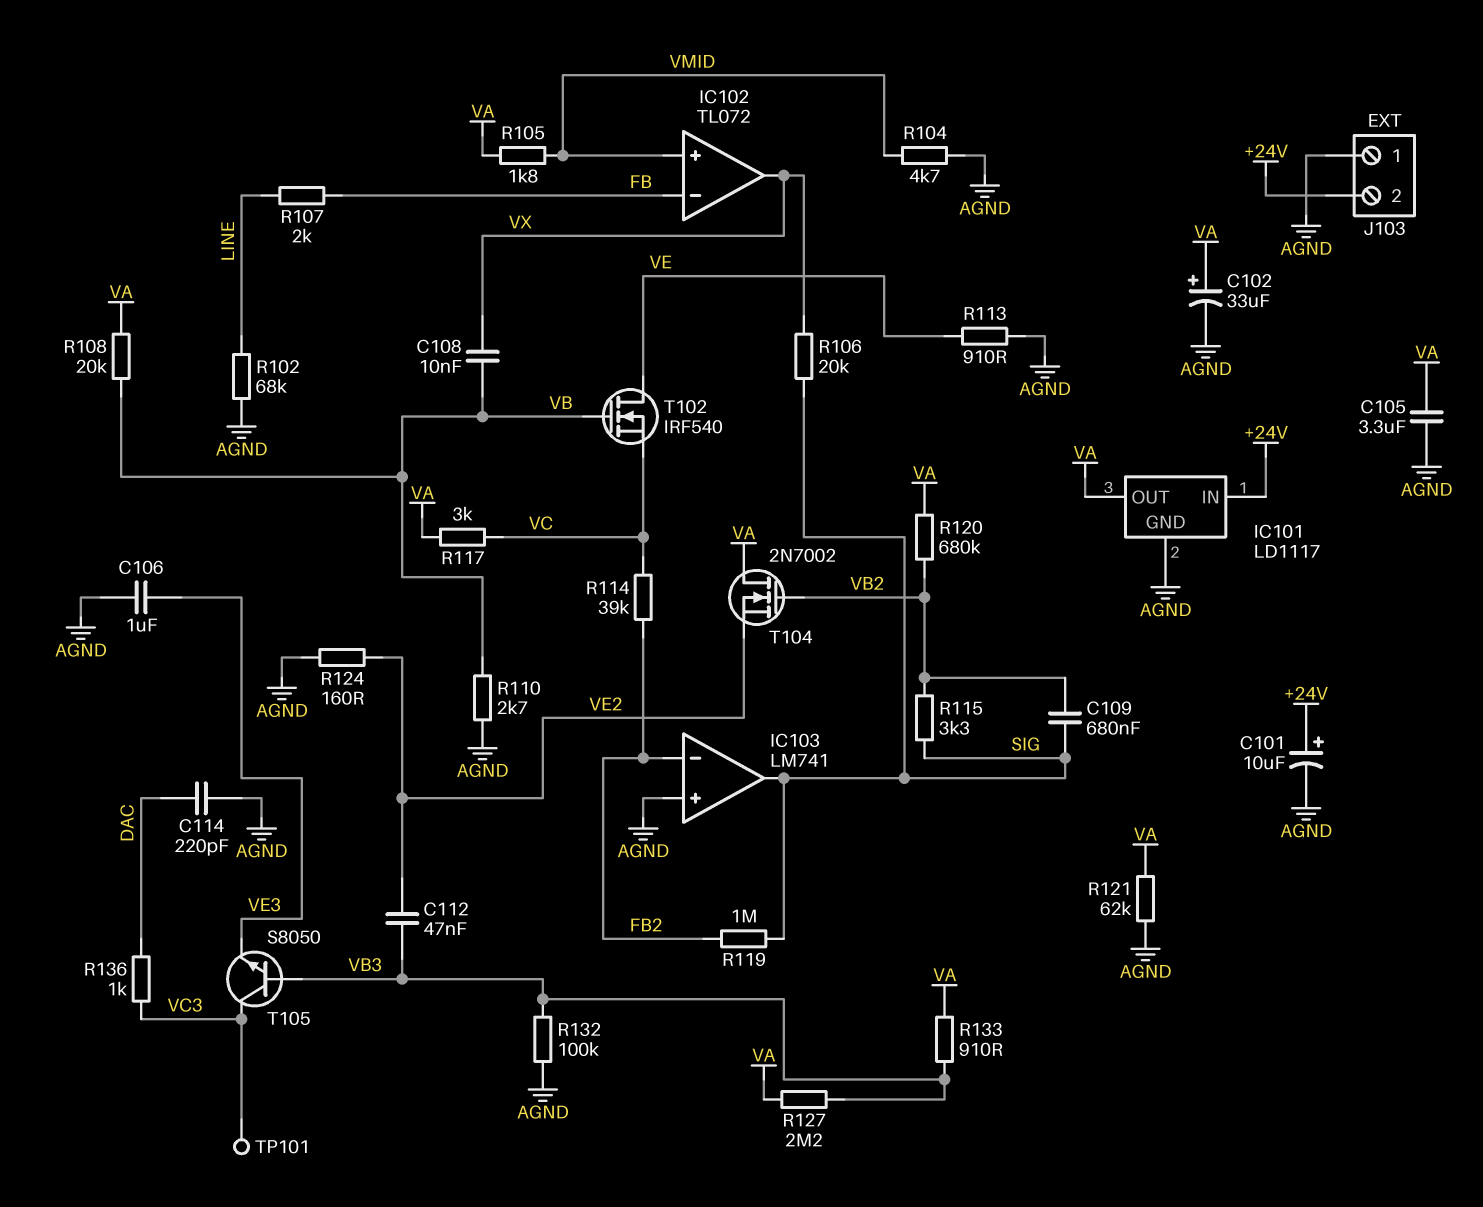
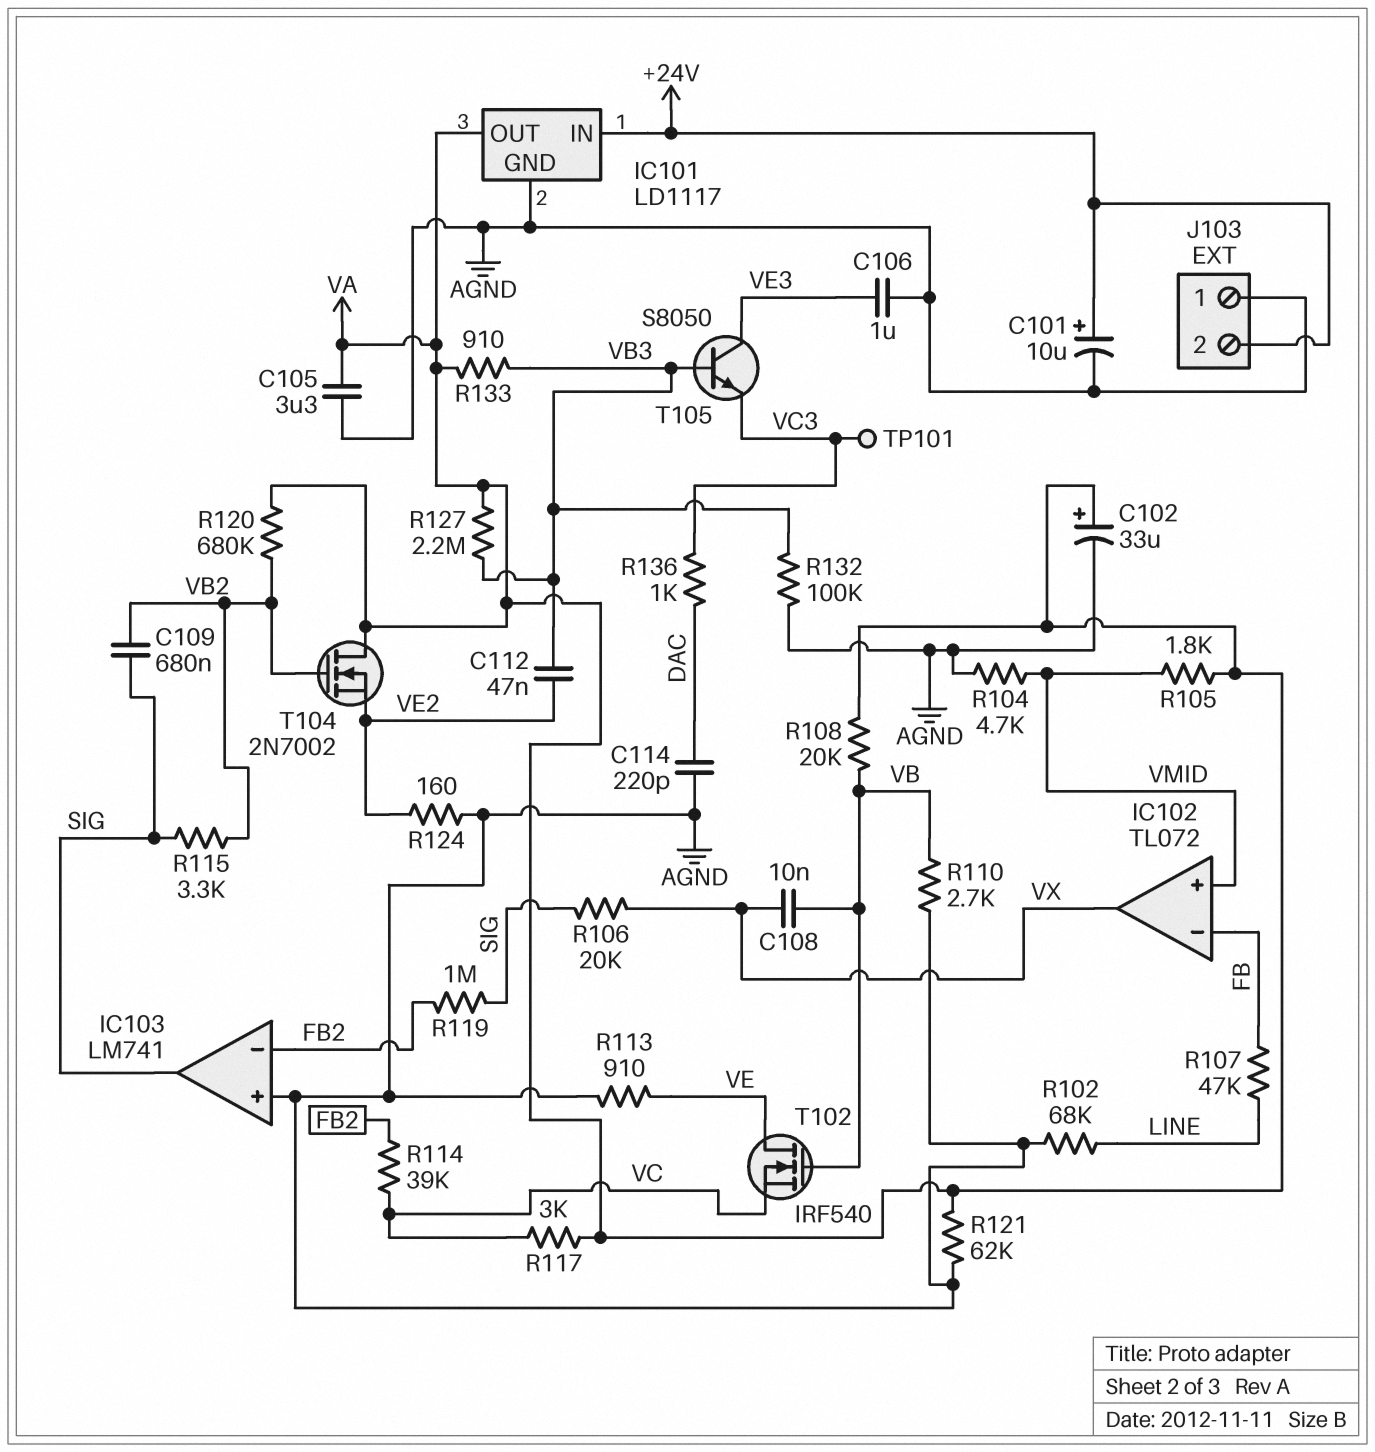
R107: 2k (FB, LINE) -> 47k (FB, LINE)
T105: NPN S8050 (B VB3, C VC3, E VE3) -> NPN S8050 (B VB3, C VE3, E VC3)

